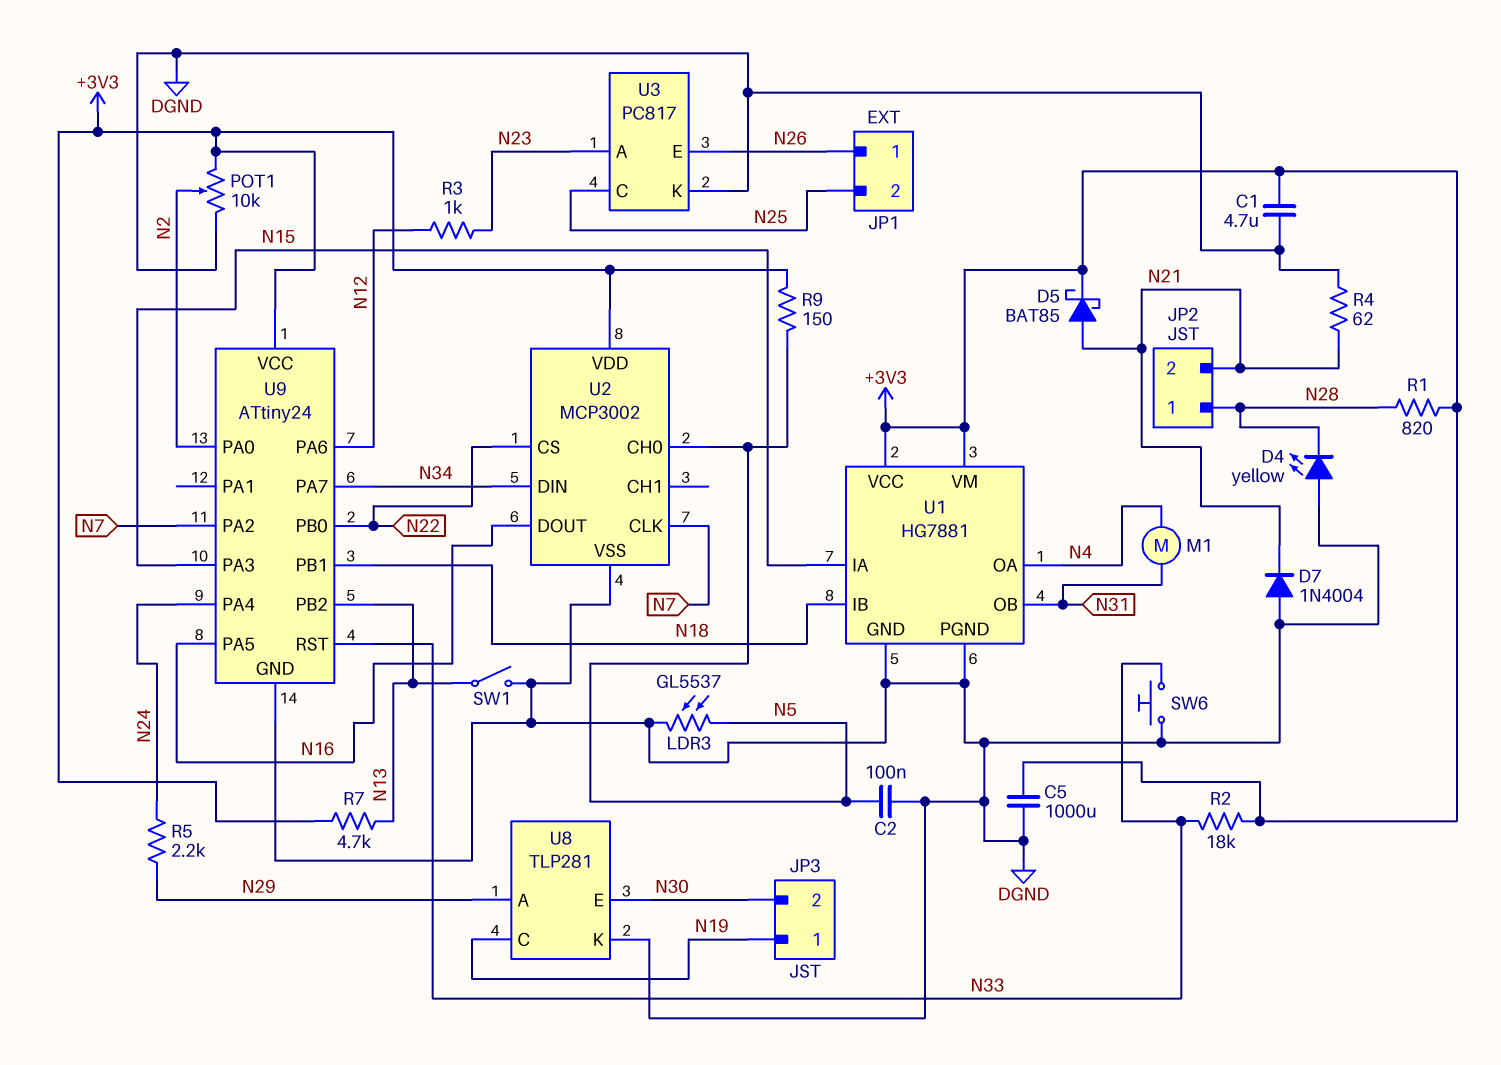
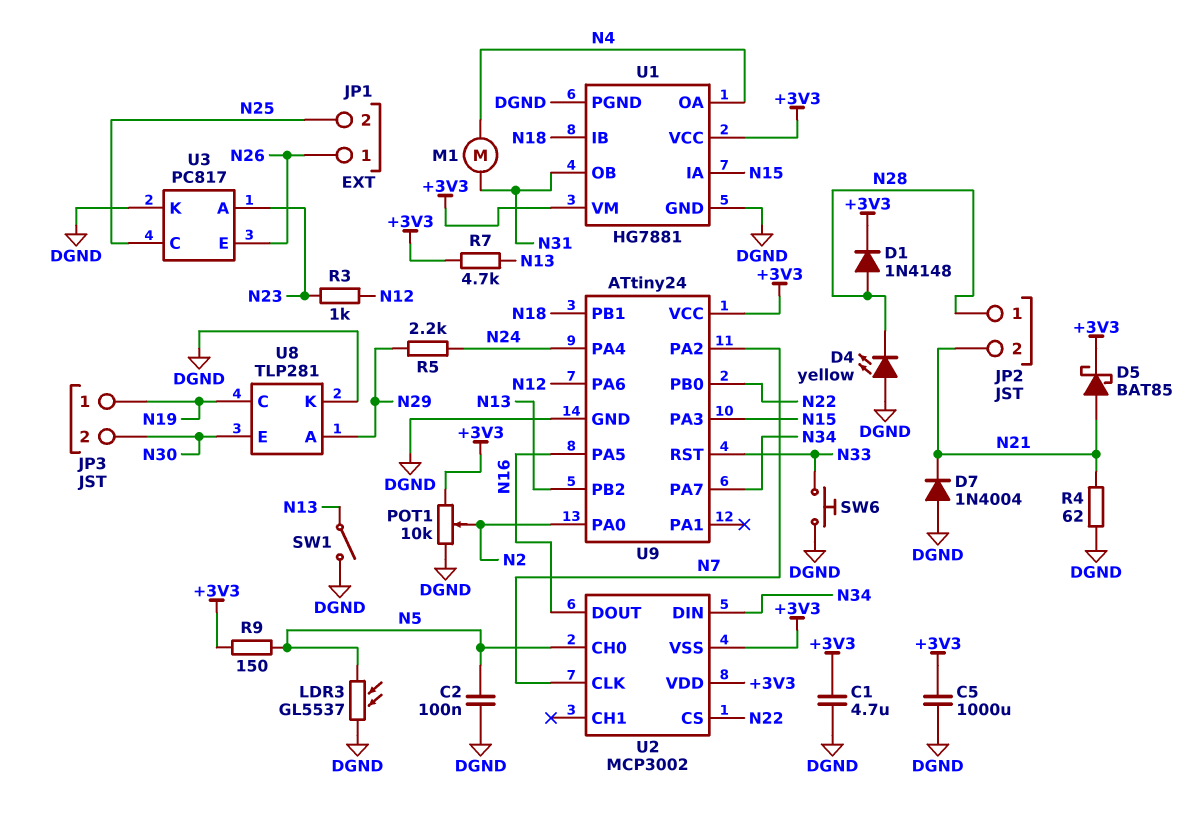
D1: none -> diode 1N4148 (A N28, K +3V3)
R1: 820 (+3V3, N28) -> none
R2: 18k (+3V3, N33) -> none
U2 pin VSS: DGND -> +3V3

